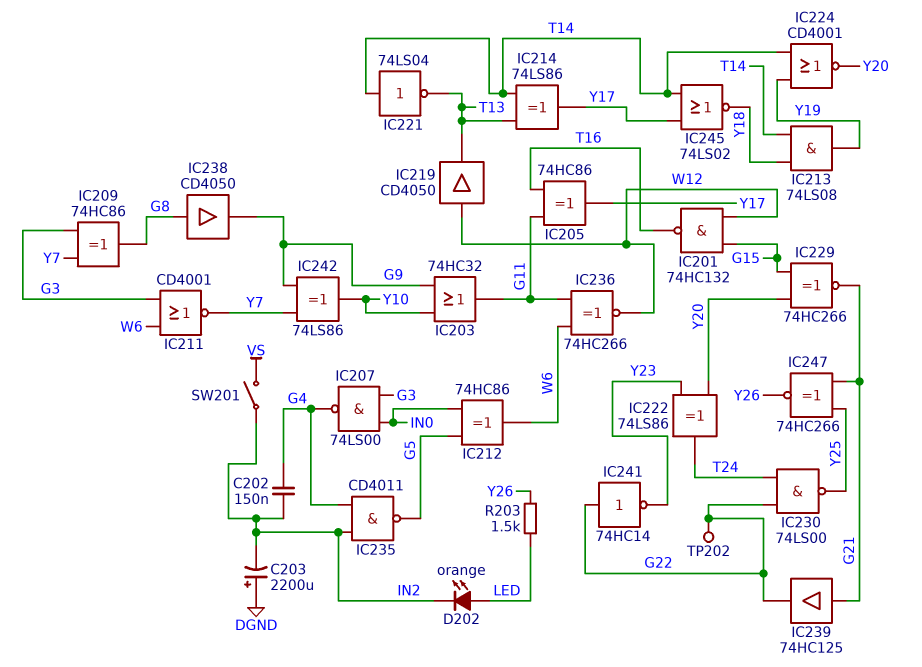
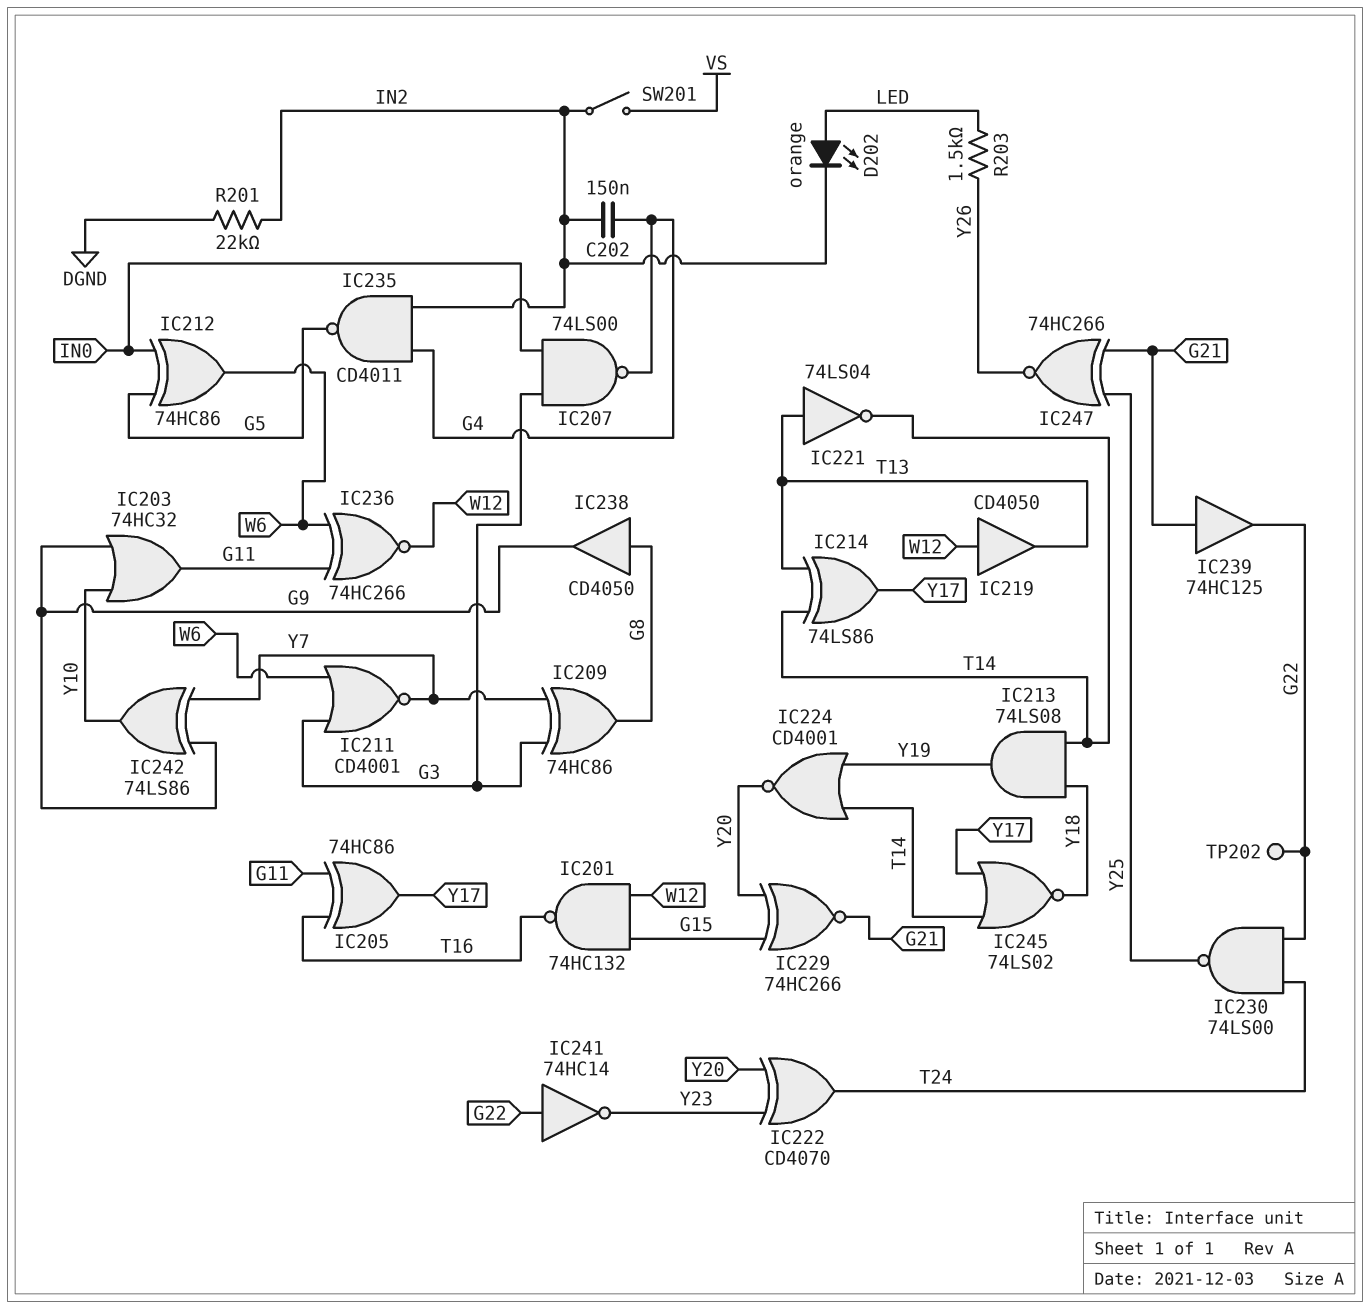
C203: 2200uF (plus DGND, minus IN2) -> none
IC221: NOT 74LS04 (in T14, out T13) -> NOT 74LS04 (in T13, out T14)
IC222: XOR 74LS86 (in Y20, in Y23, out T24) -> XOR CD4070 (in Y20, in Y23, out T24)
R201: none -> 22k (DGND, IN2)

